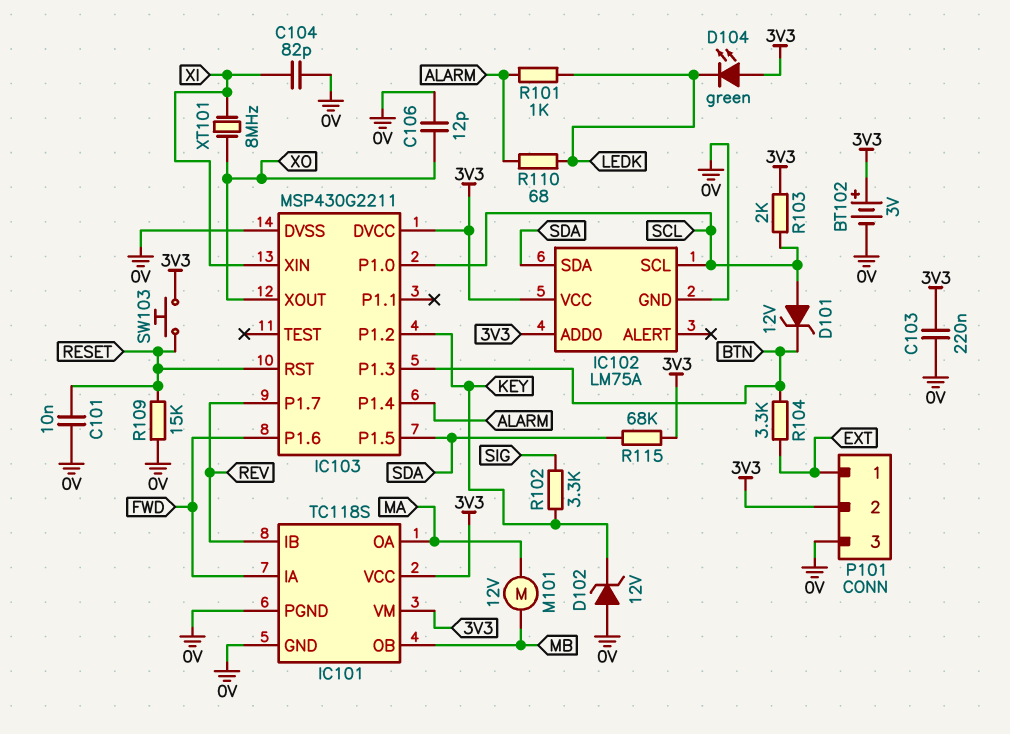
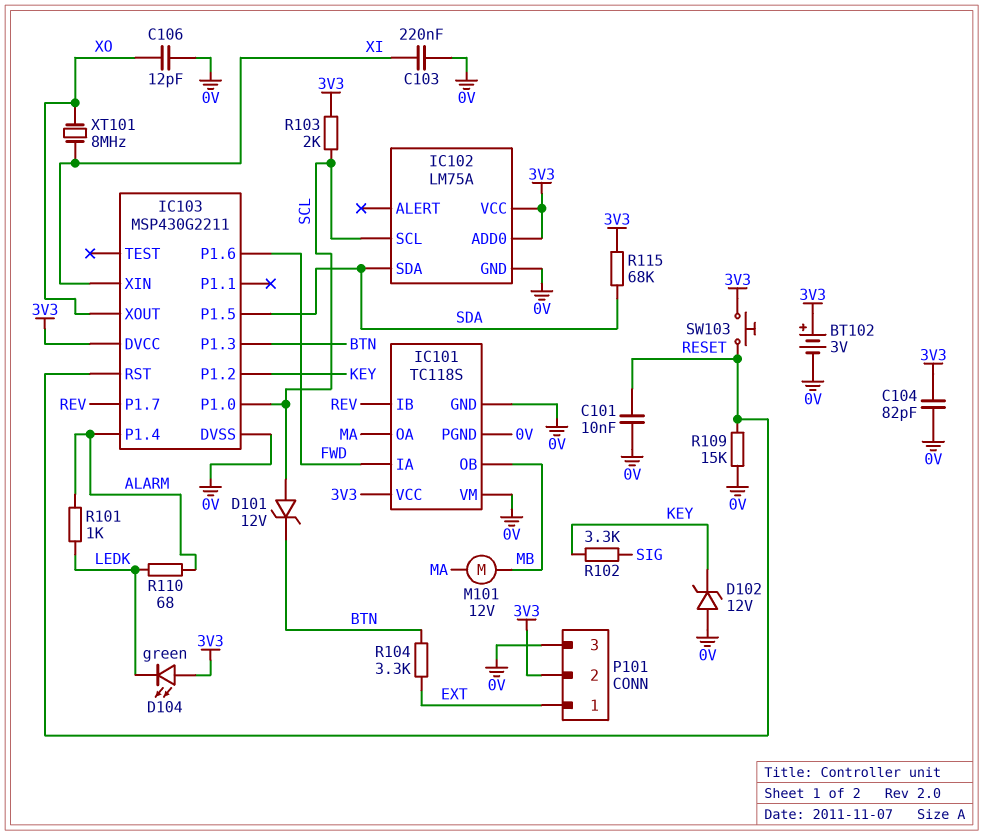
C103: 220nF (0V, 3V3) -> 220nF (0V, XI)
C104: 82pF (0V, XI) -> 82pF (0V, 3V3)
IC101 pin VM: 3V3 -> 0V

